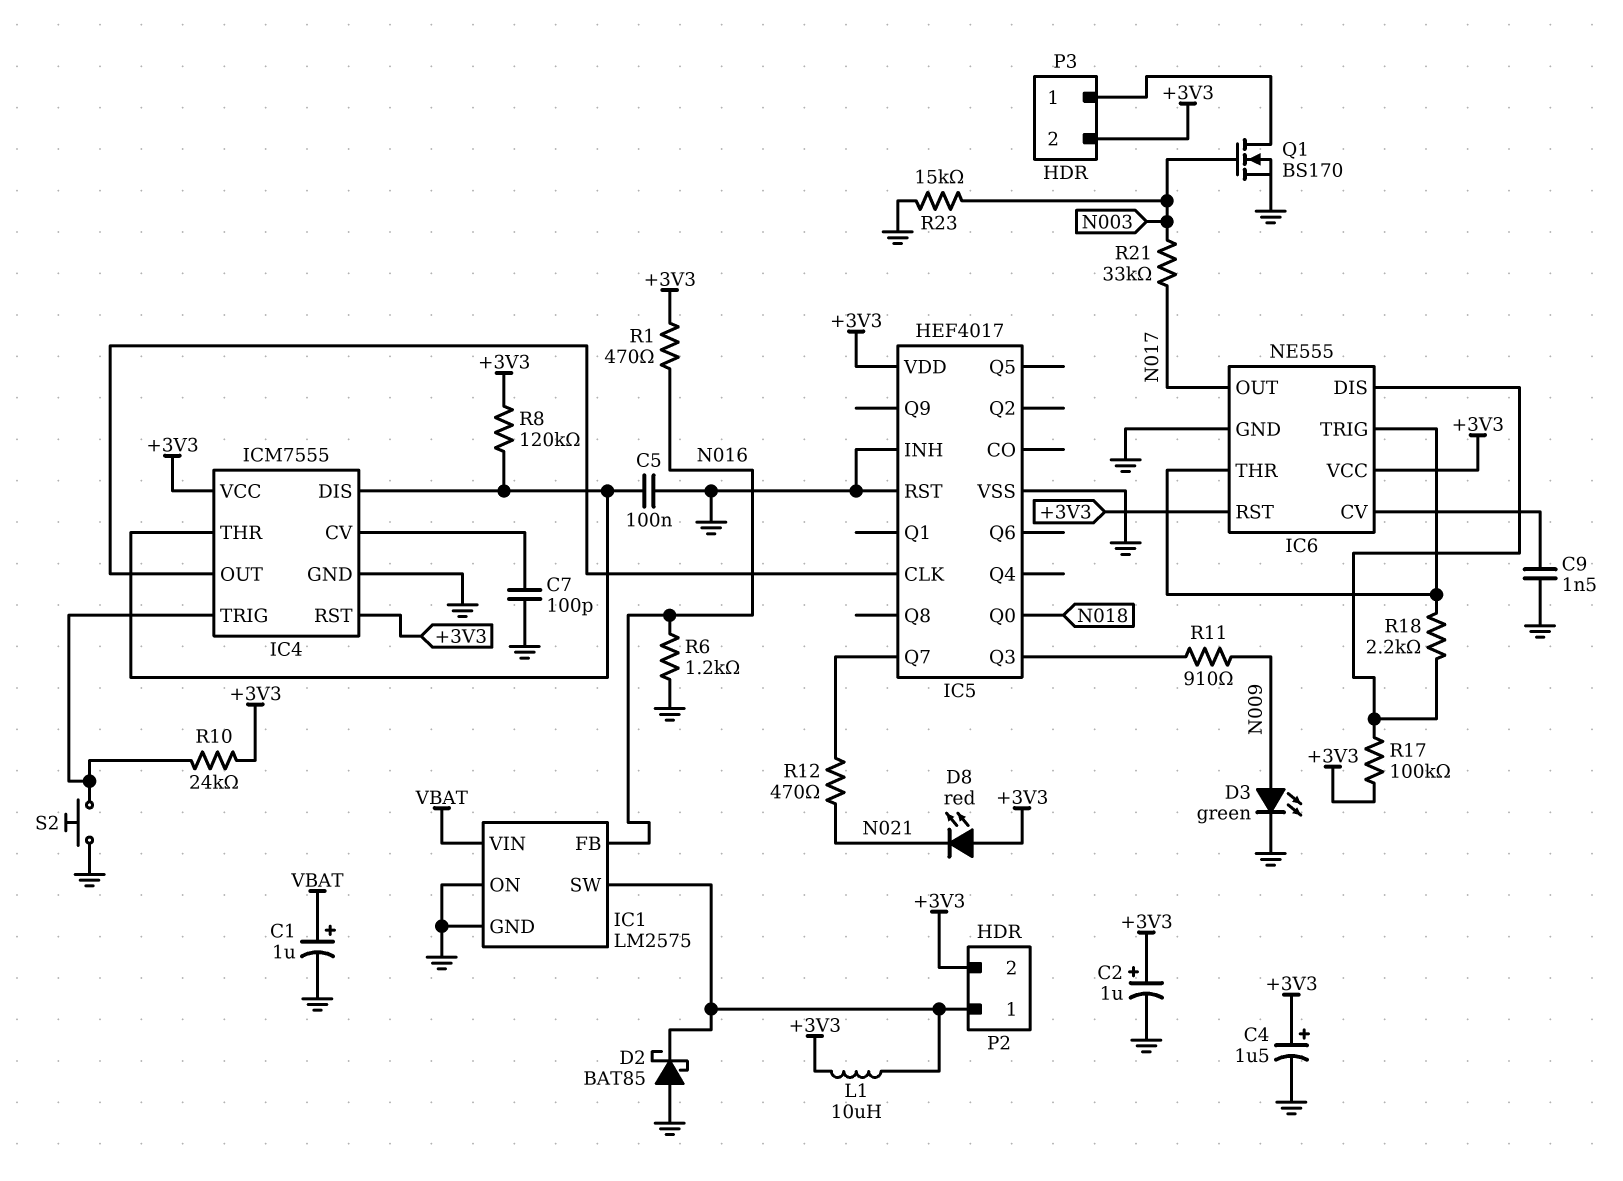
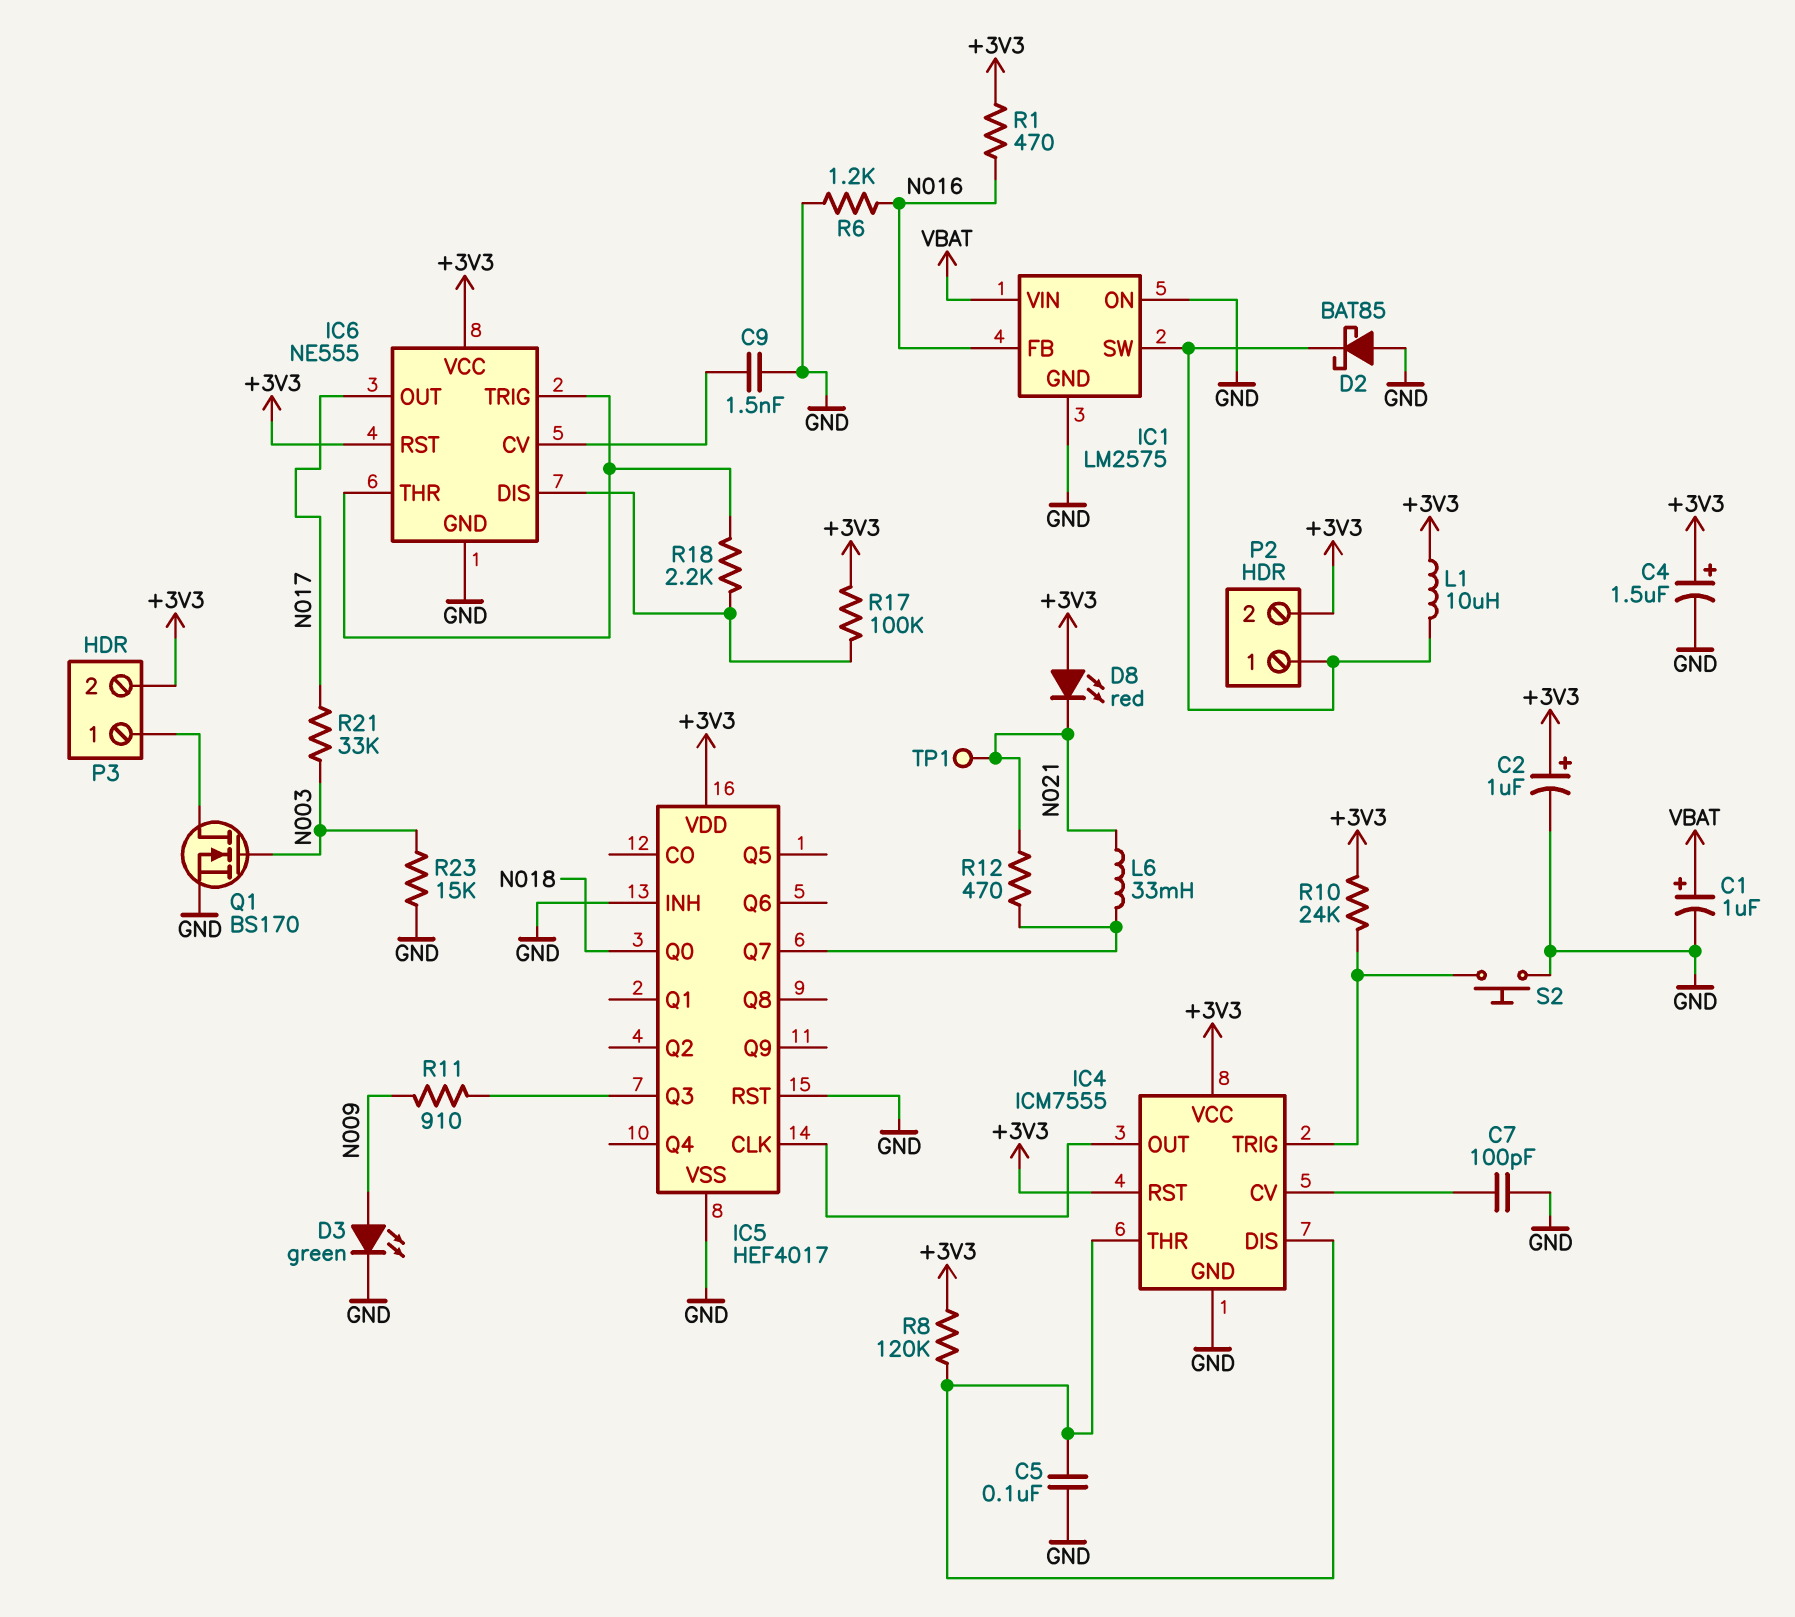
L6: none -> 33mH (IC5/Q7, N021)
TP1: none -> test point (N021)

